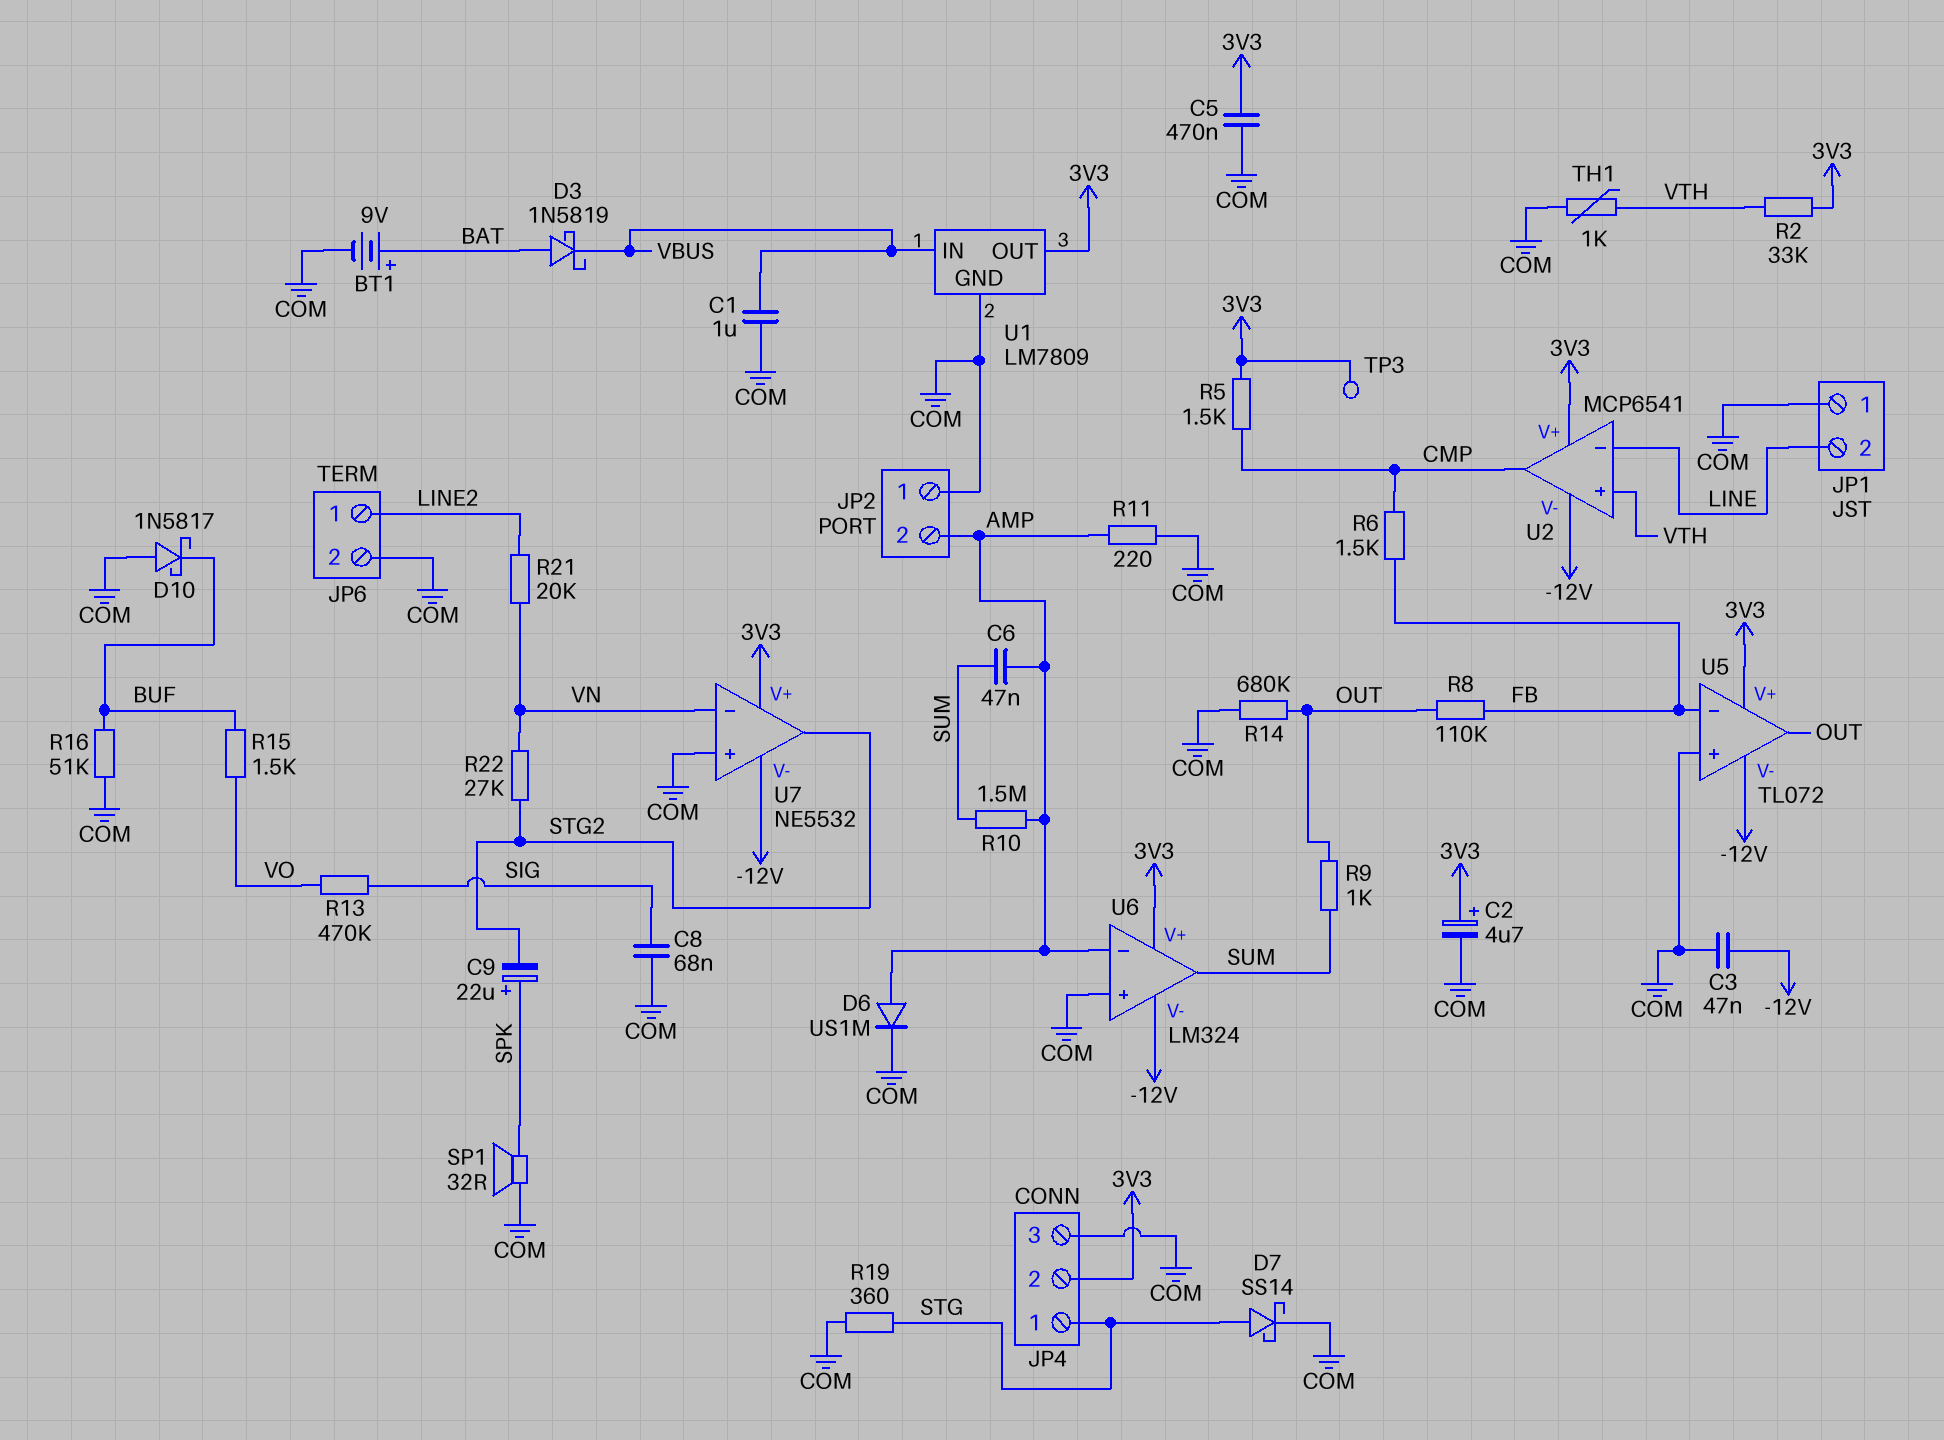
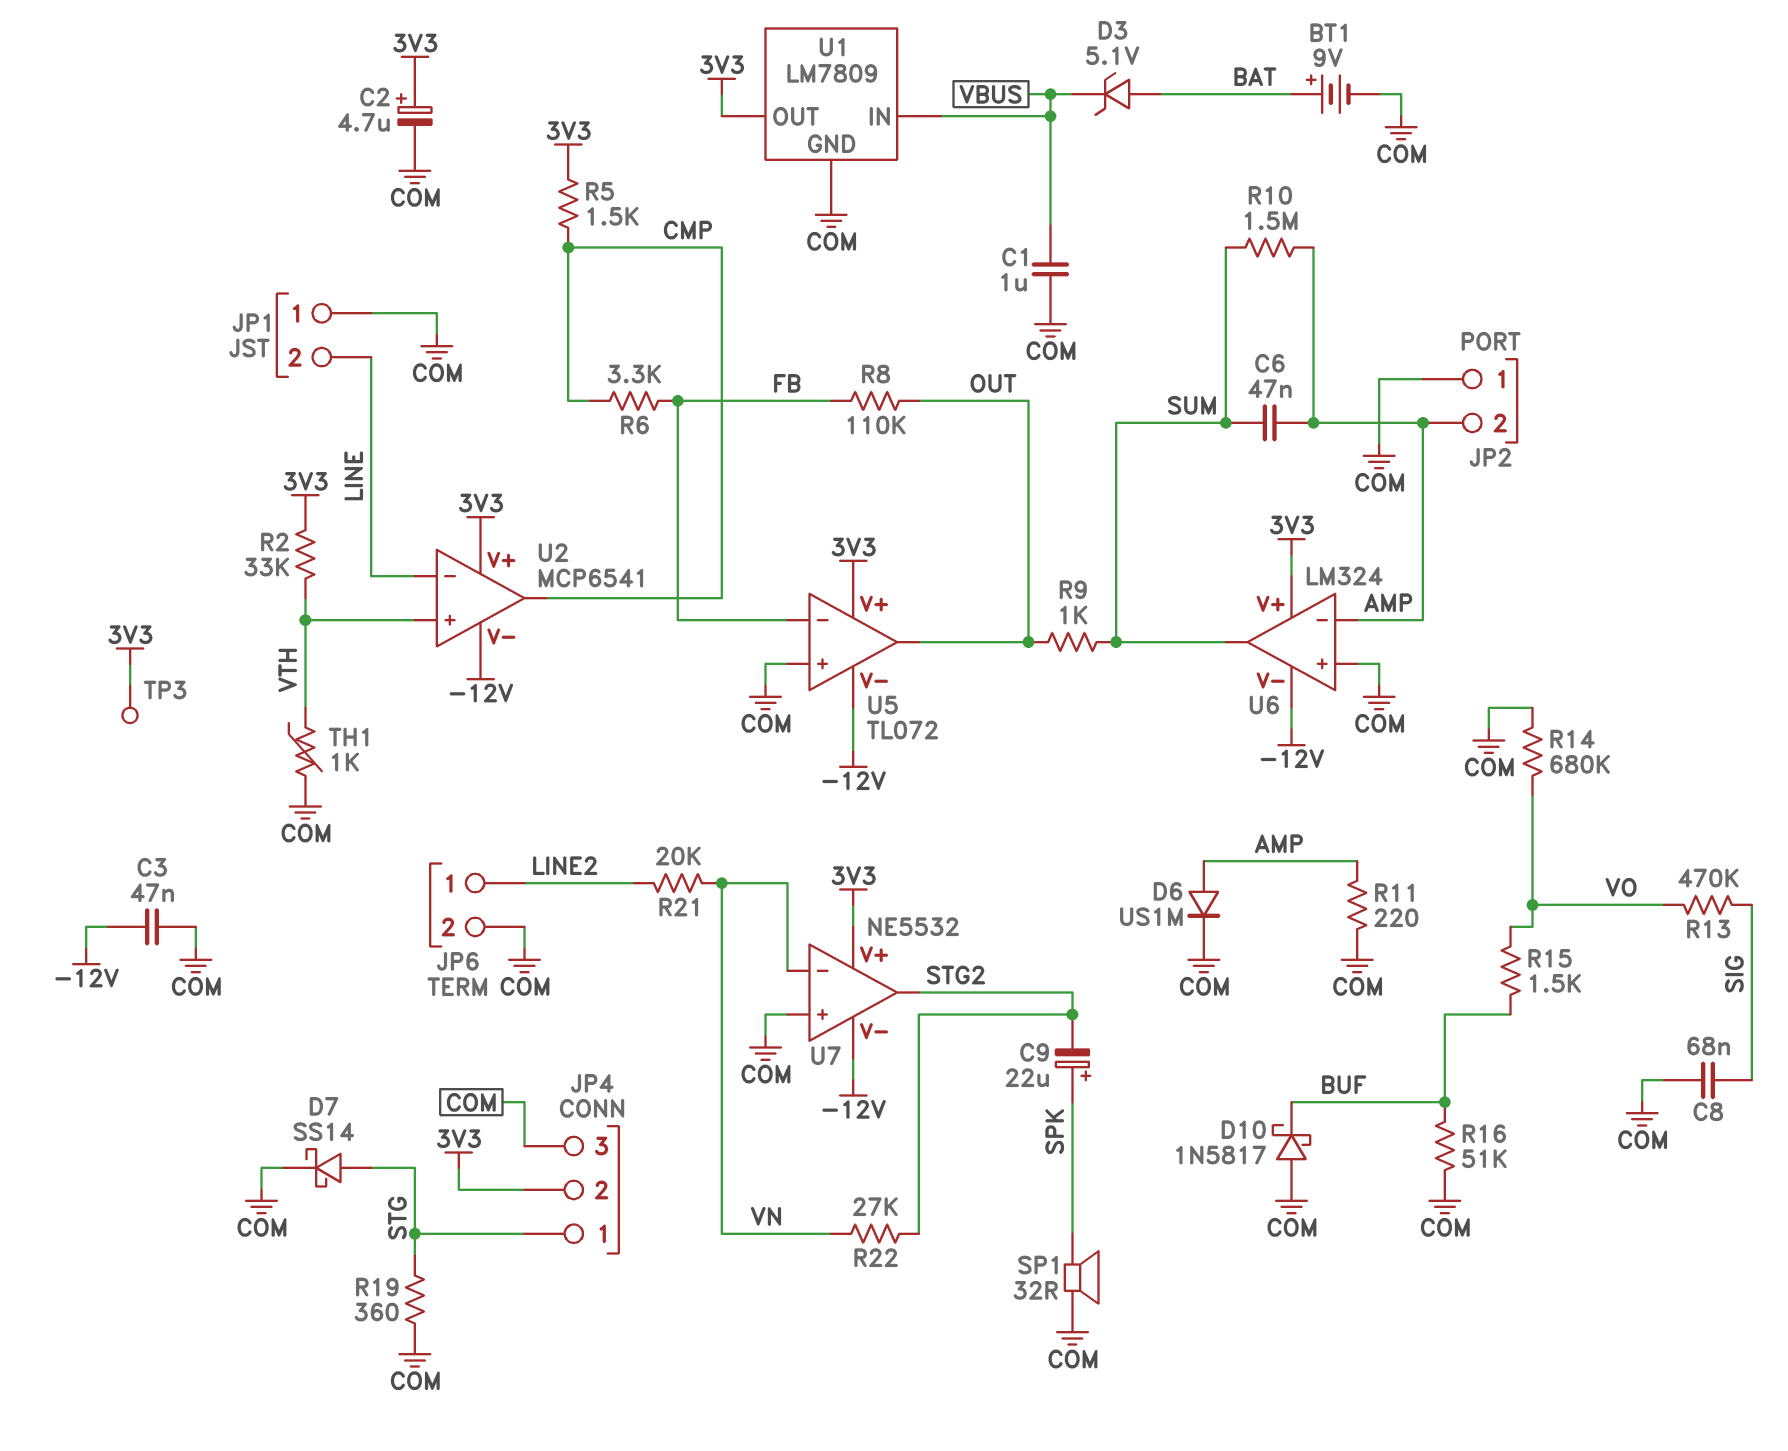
C5: 470nF (3V3, COM) -> none
D3: schottky 1N5819 (A BAT, K VBUS) -> zener 5.1V (A BAT, K VBUS)
R6: 1.5k (CMP, FB) -> 3.3k (CMP, FB)
R14: 680k (COM, OUT) -> 680k (COM, VO)

